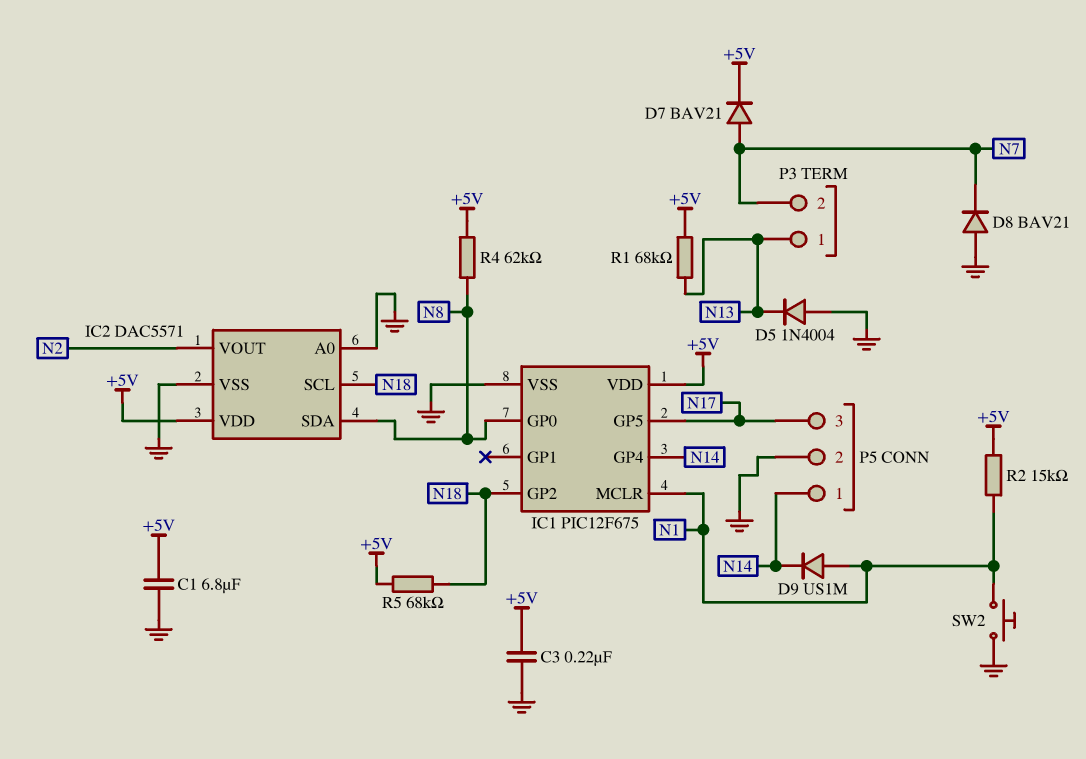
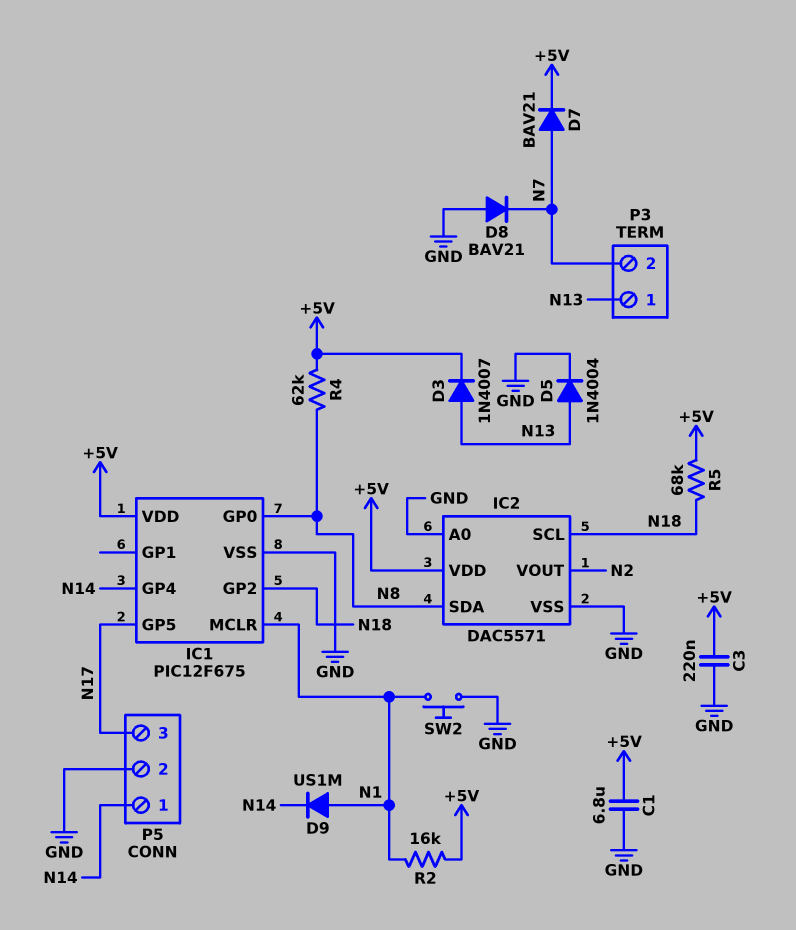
D3: none -> diode 1N4007 (A N13, K +5V)
D5: diode 1N4004 (A GND, K N13) -> diode 1N4004 (A N13, K GND)
R1: 68k (+5V, N13) -> none
R2: 15k (+5V, N1) -> 16k (+5V, N1)

